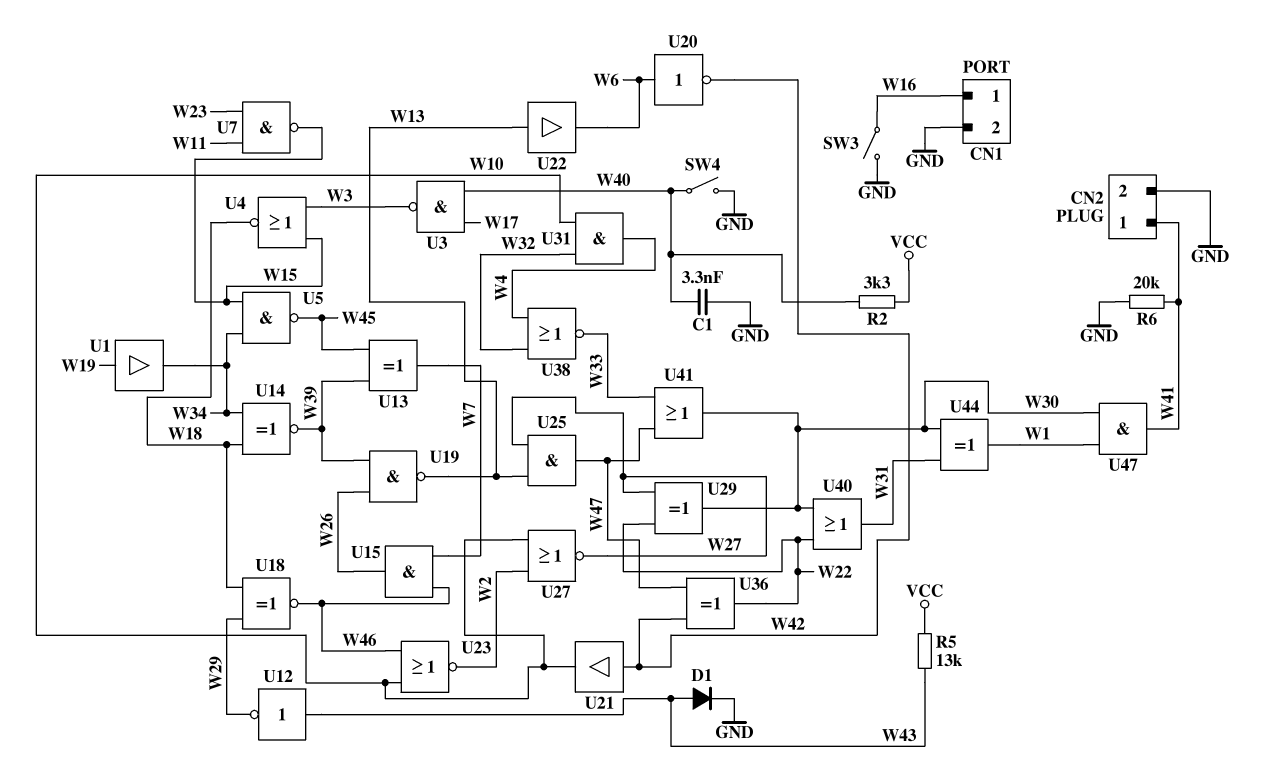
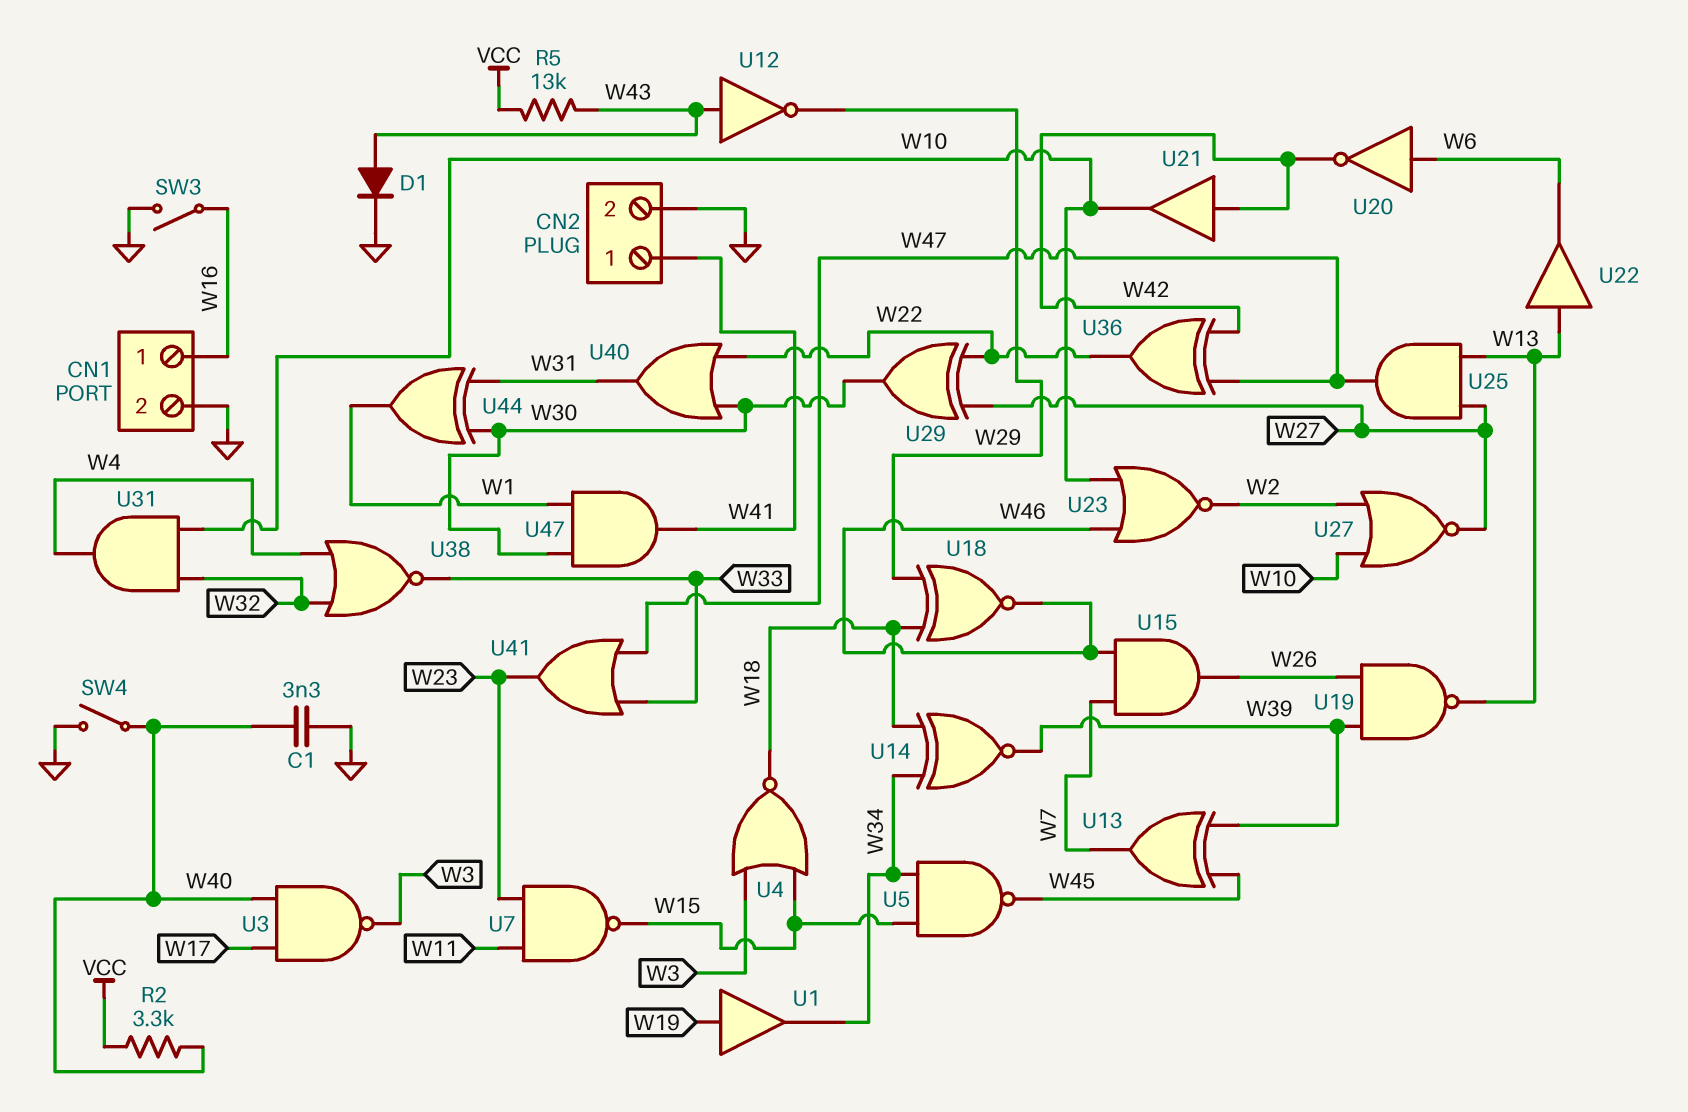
R6: 20k (GND, W41) -> none
U41: OR (in W33, in W47, out W30) -> OR (in W33, in W47, out W23)

